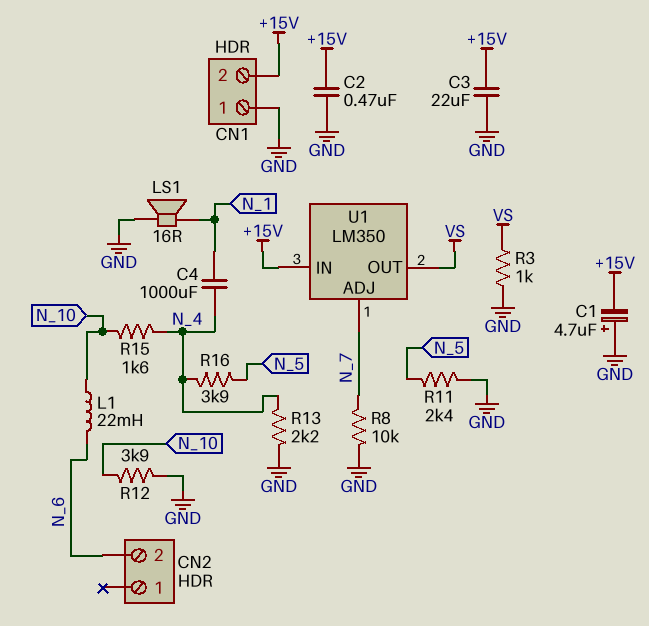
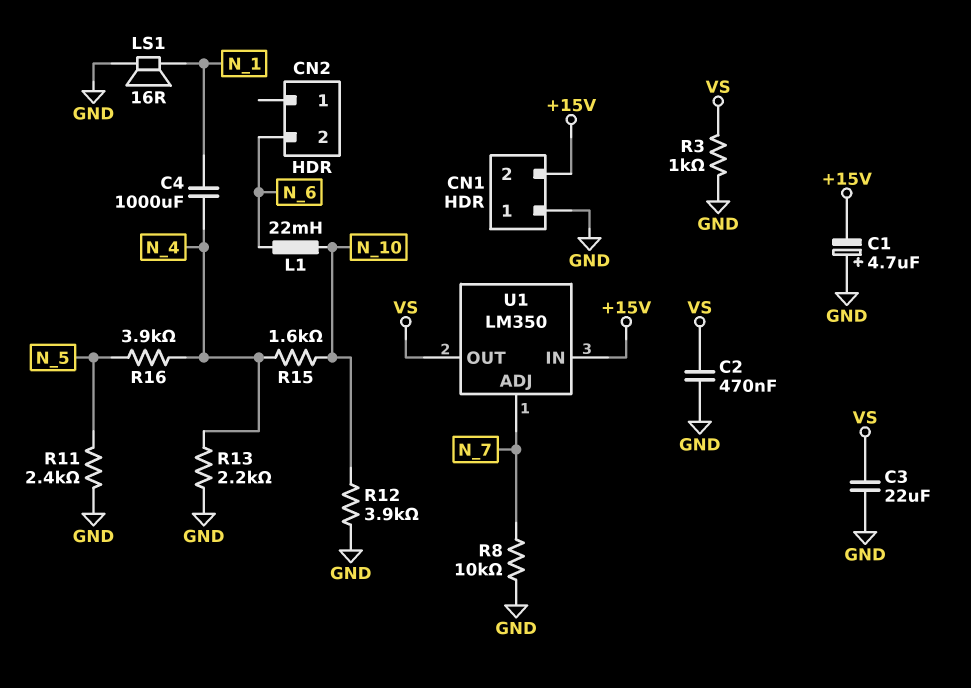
C2: 470nF (+15V, GND) -> 470nF (GND, VS)
C3: 22uF (+15V, GND) -> 22uF (GND, VS)

